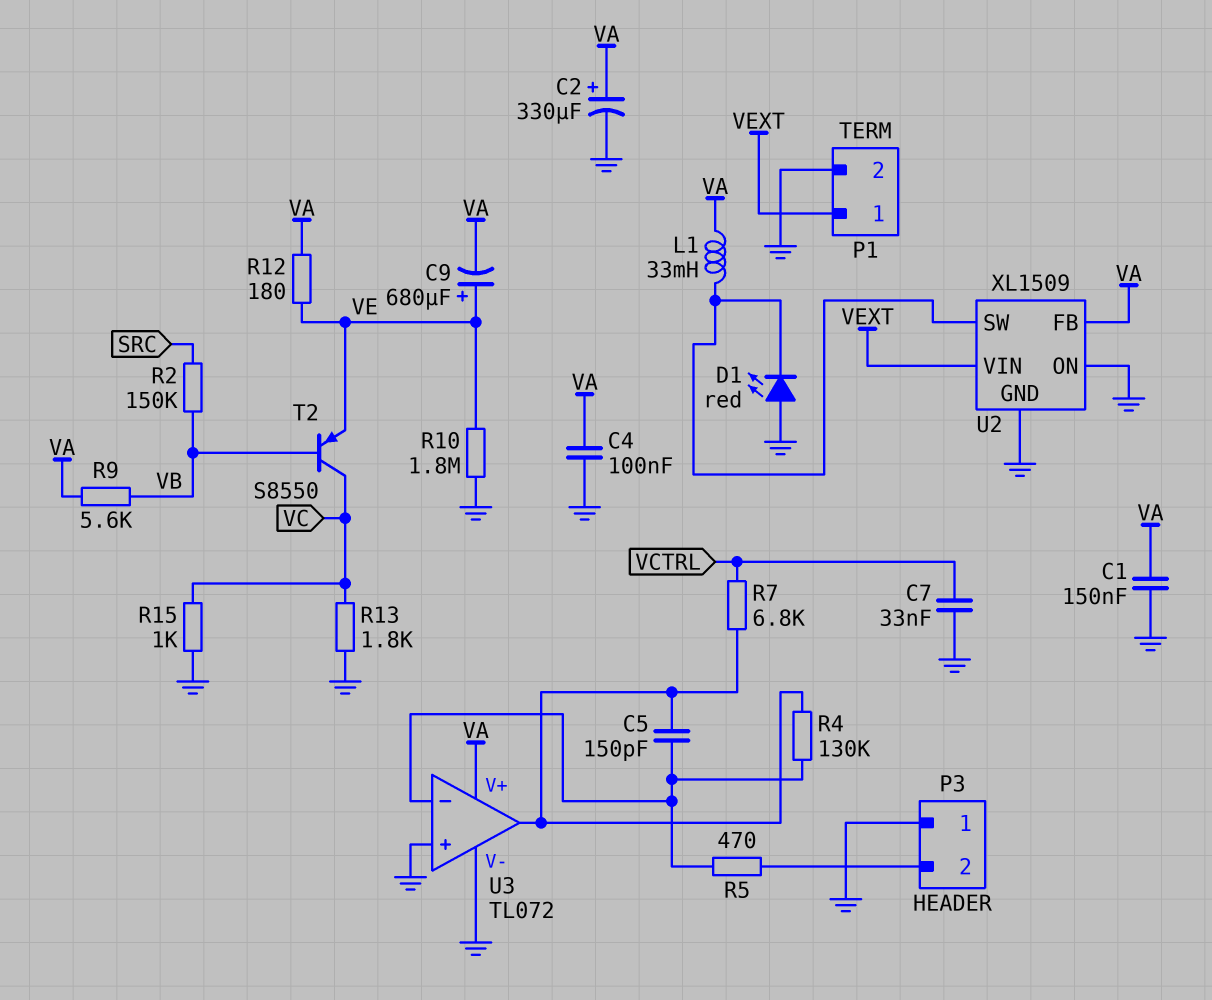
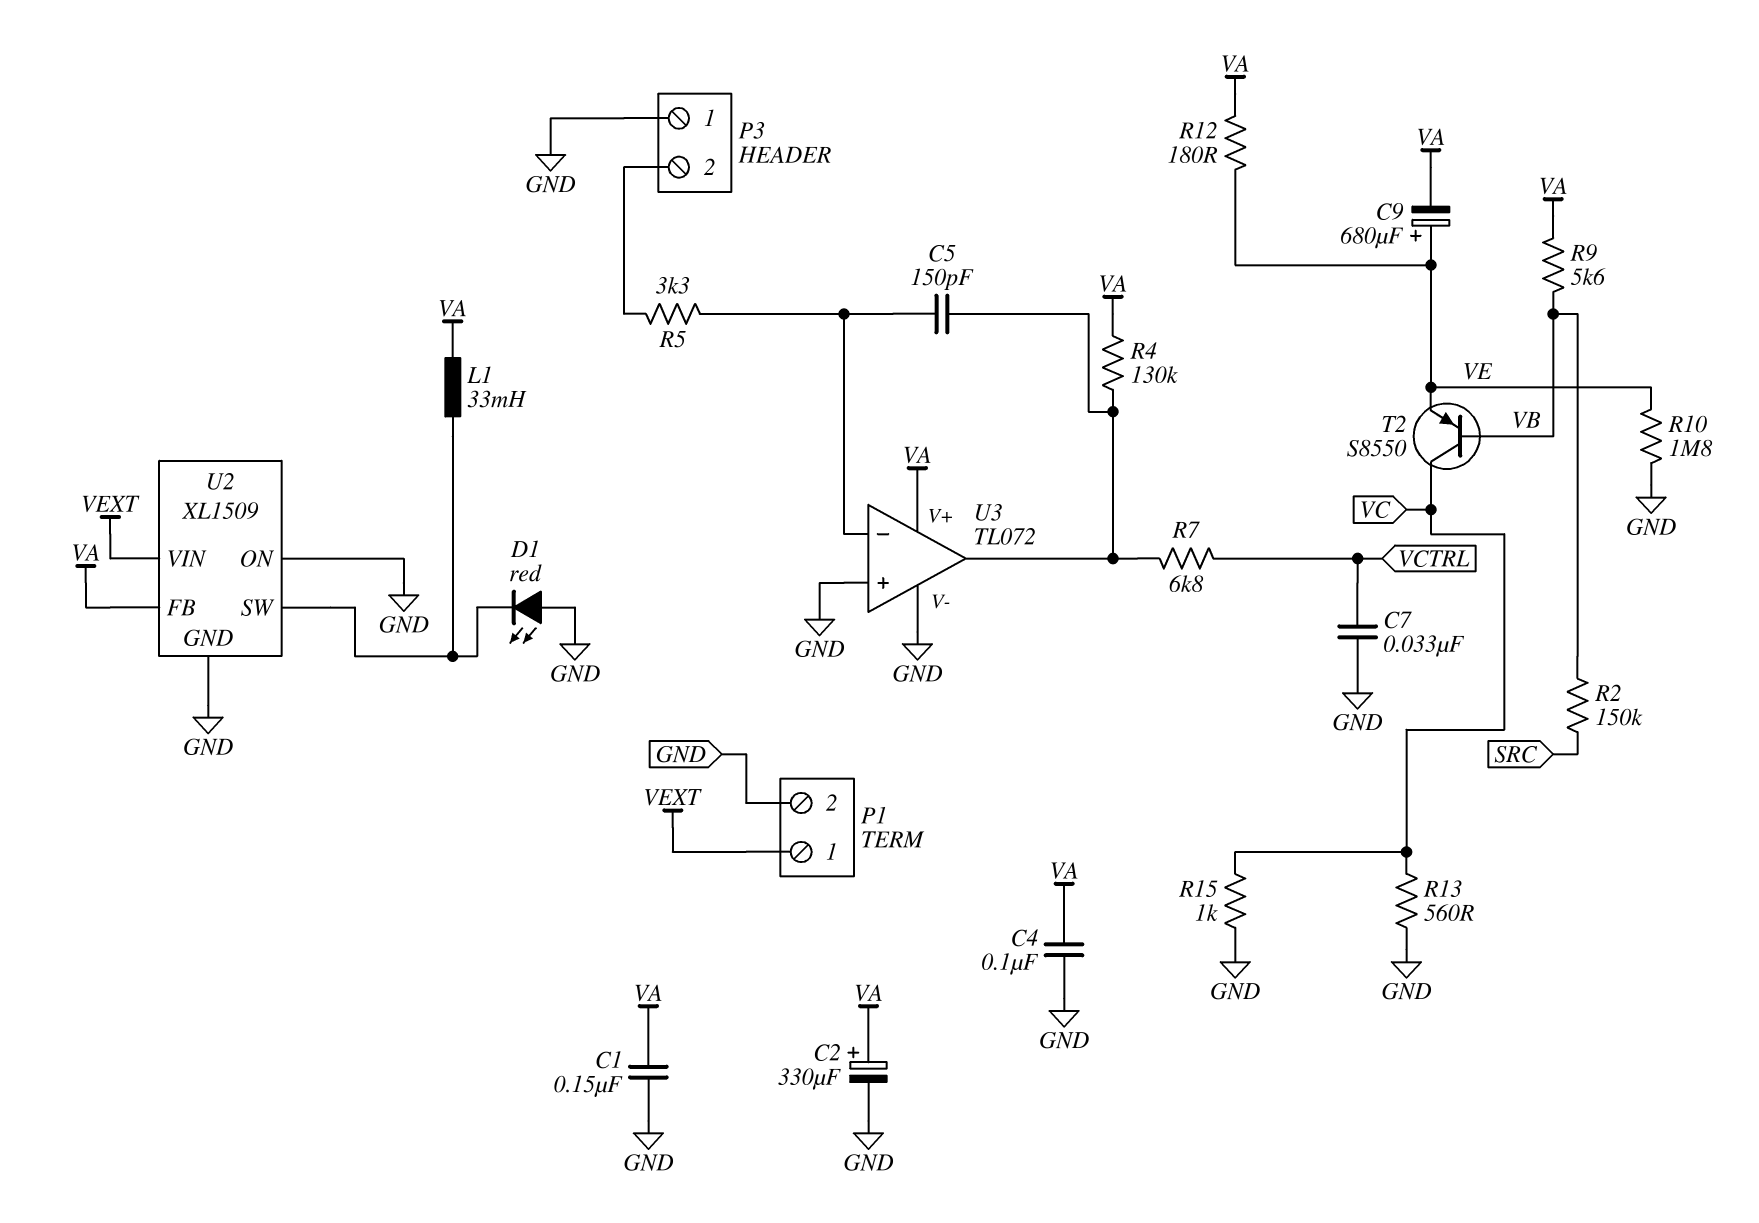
R4: 130k (U3/in-, U3/out) -> 130k (U3/out, VA)
R5: 470 (P3/2, U3/in-) -> 3.3k (P3/2, U3/in-)
R13: 1.8k (GND, VC) -> 560 (GND, VC)

